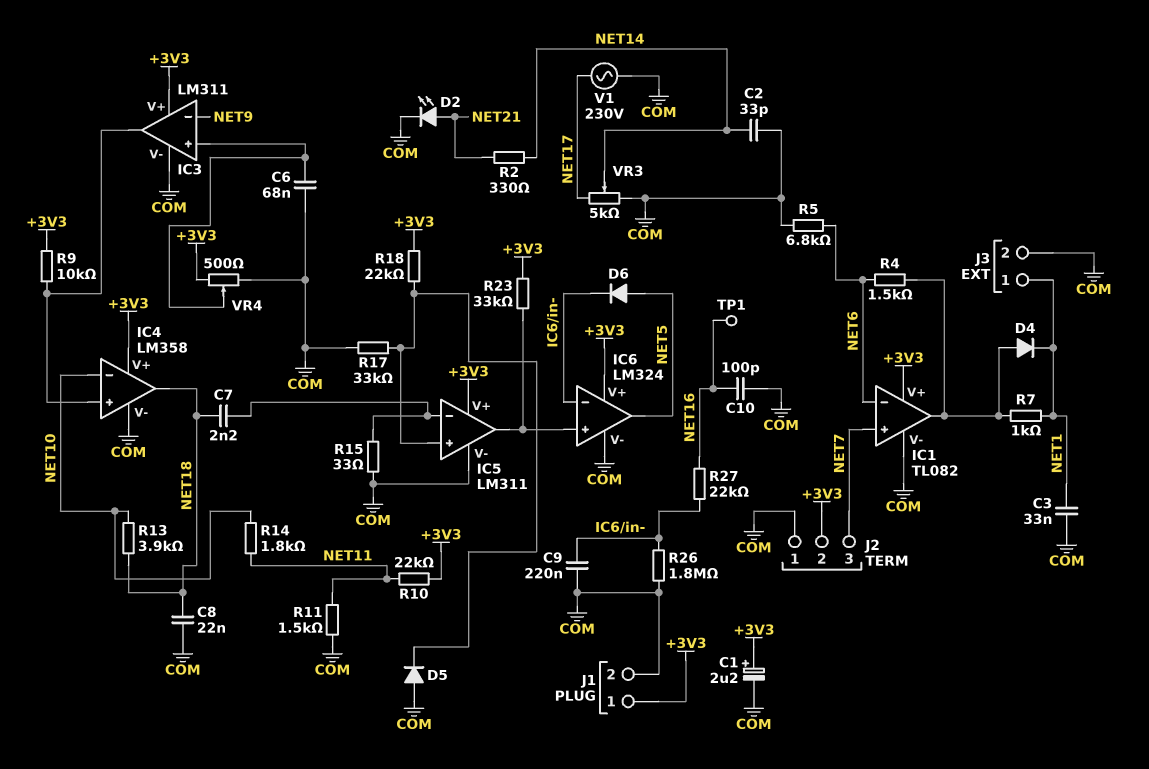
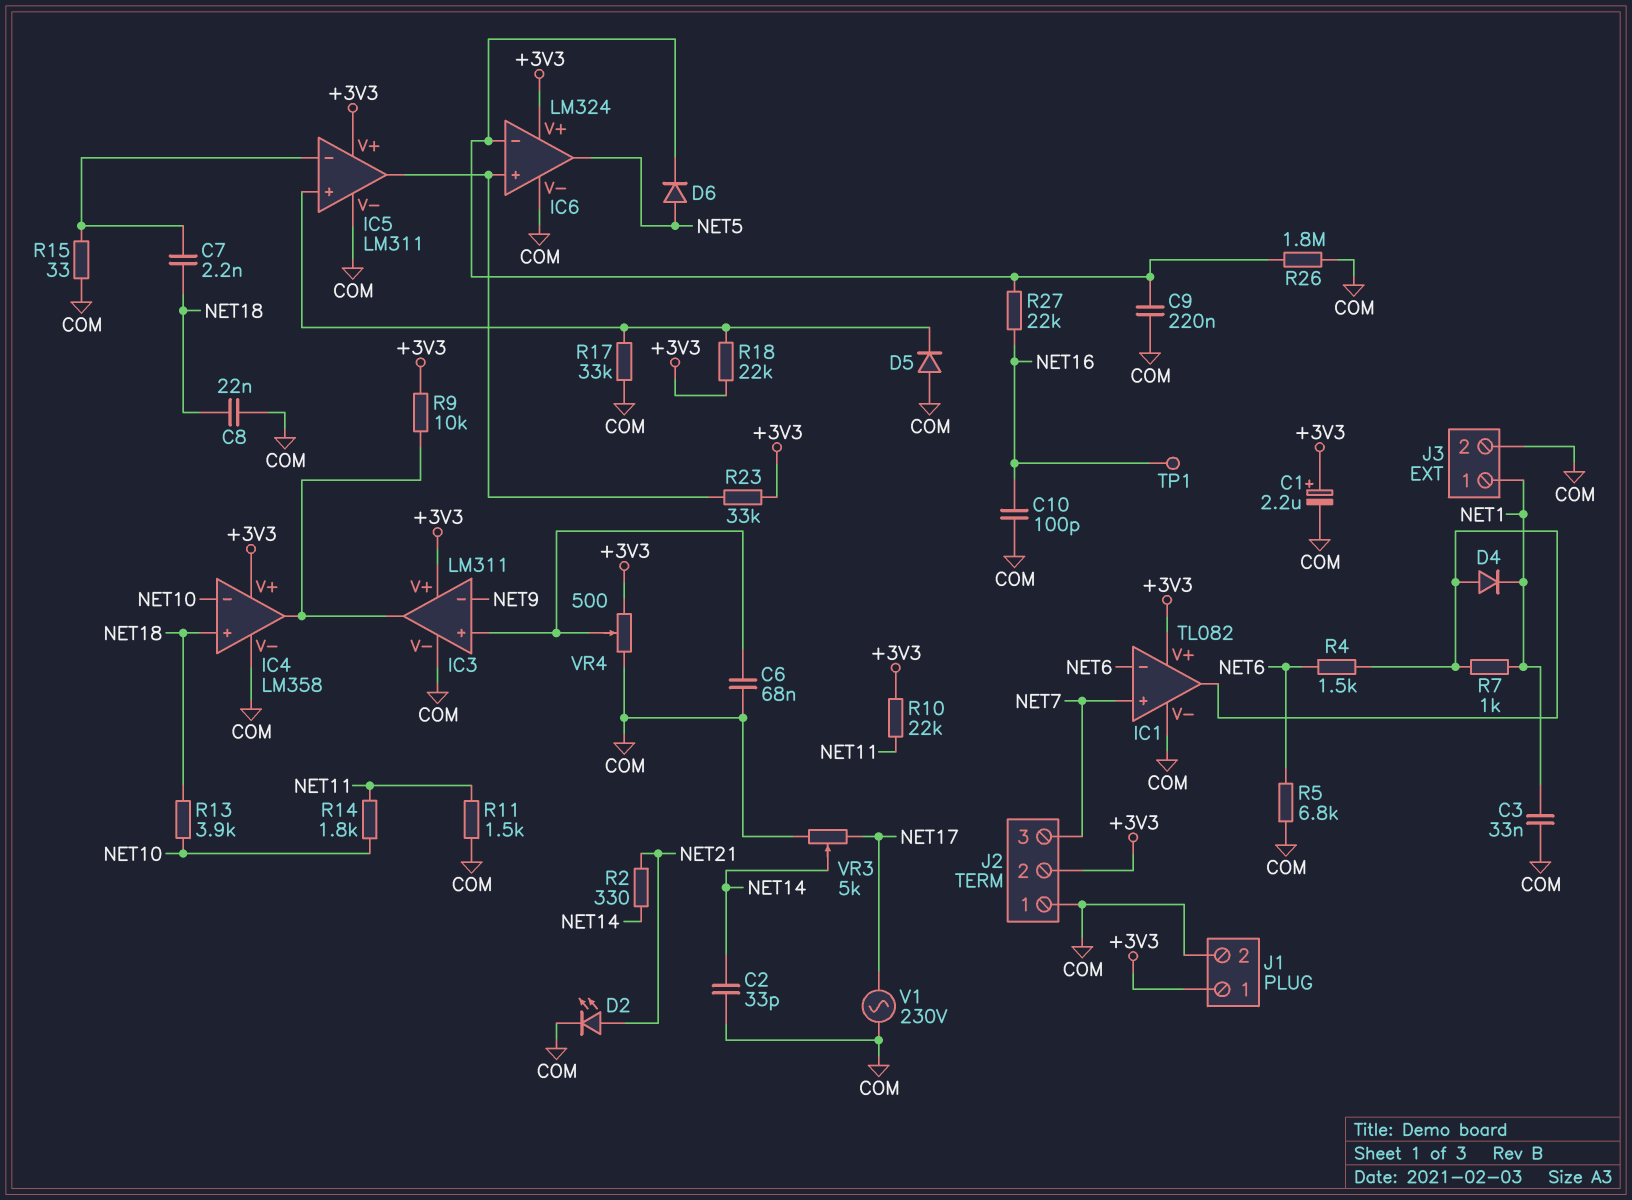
IC4 pin in+: IC3/out -> NET18
IC4 pin out: NET18 -> IC3/out

